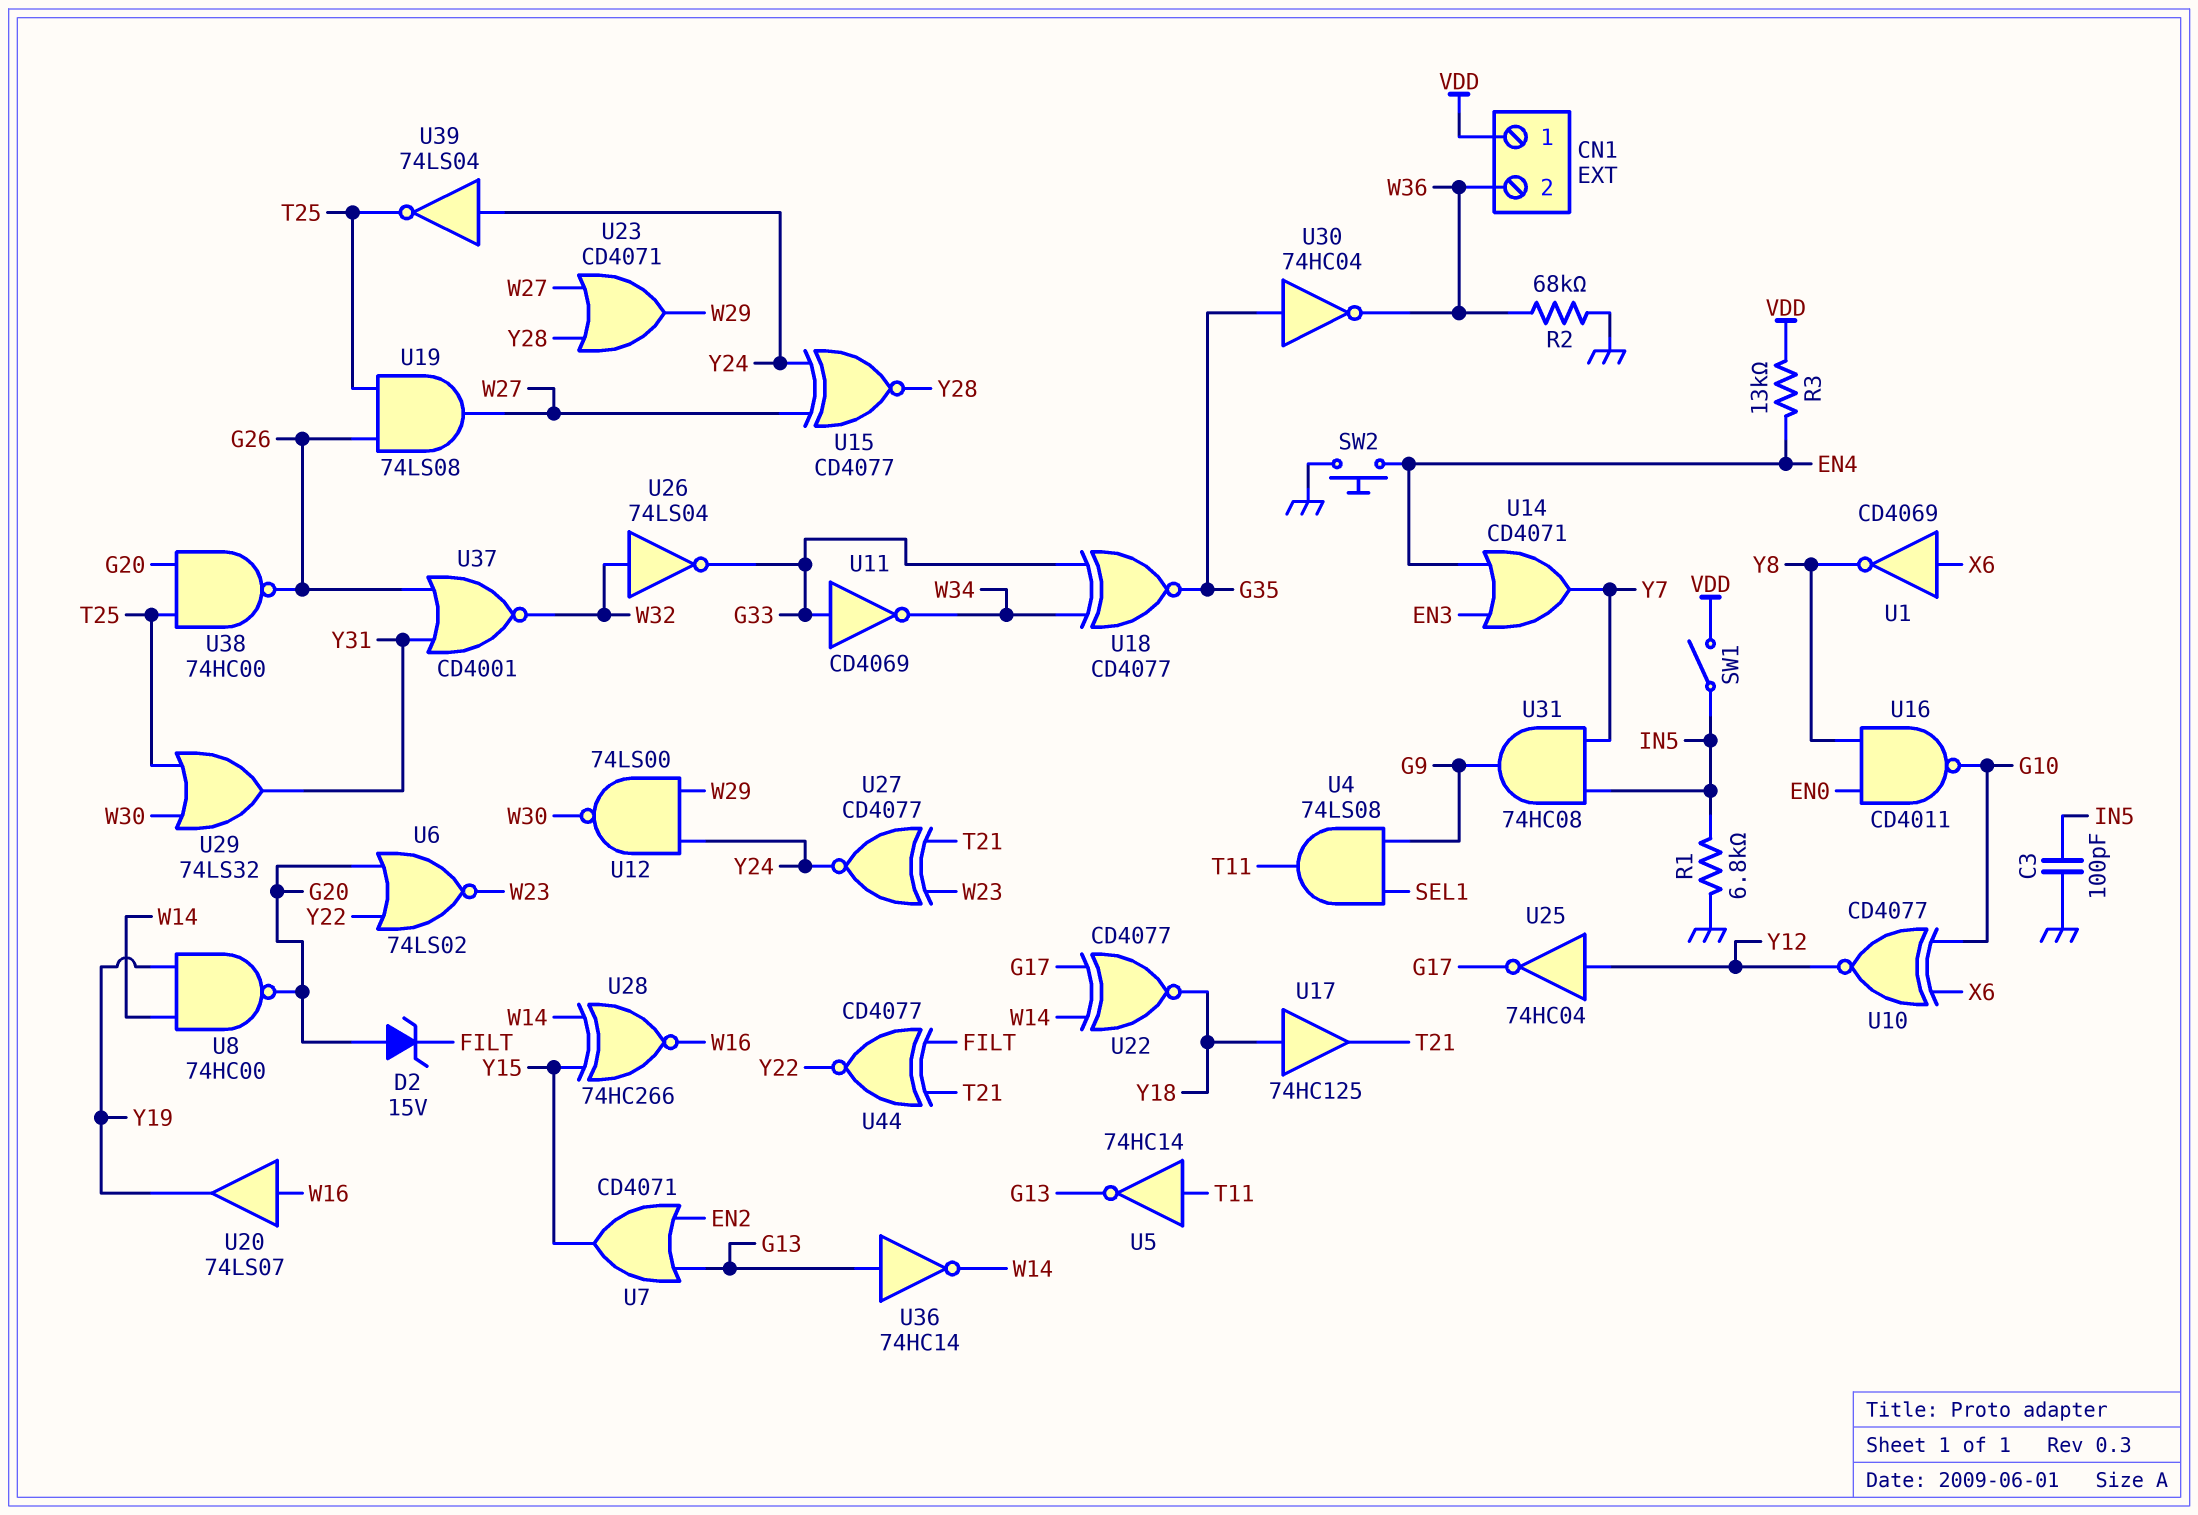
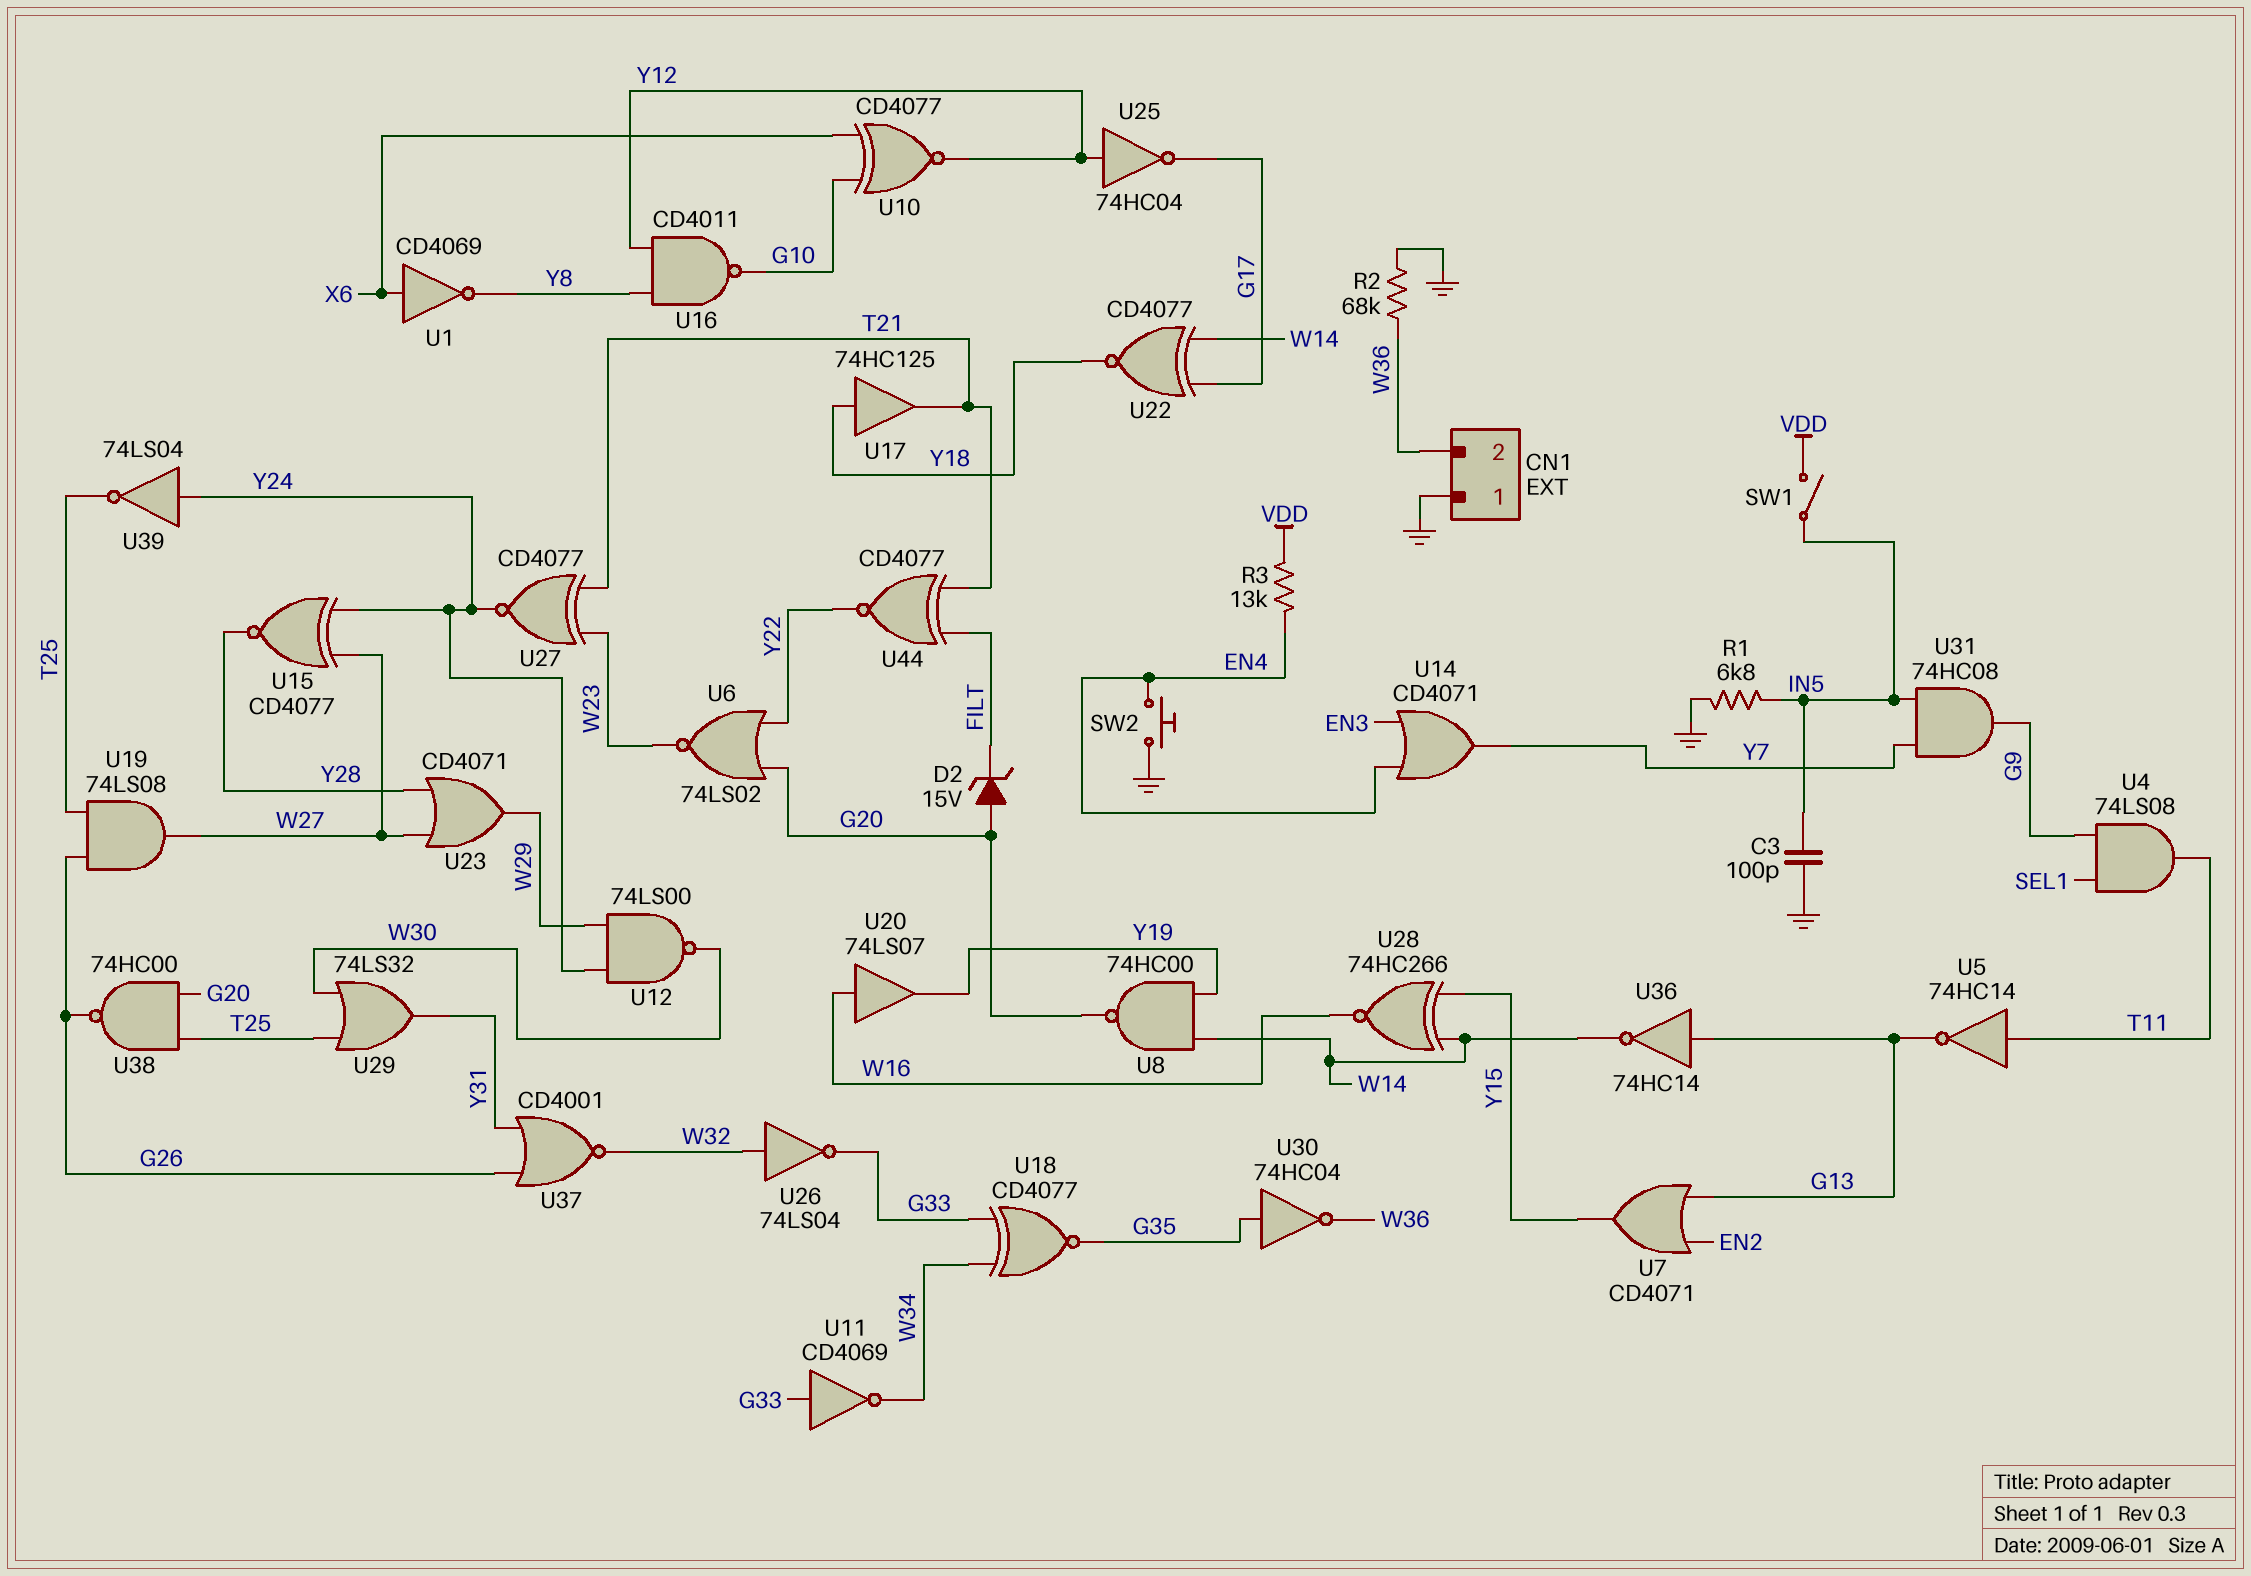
CN1 pin 1: VDD -> GND
U16: NAND CD4011 (in EN0, in Y8, out G10) -> NAND CD4011 (in Y8, in Y12, out G10)

